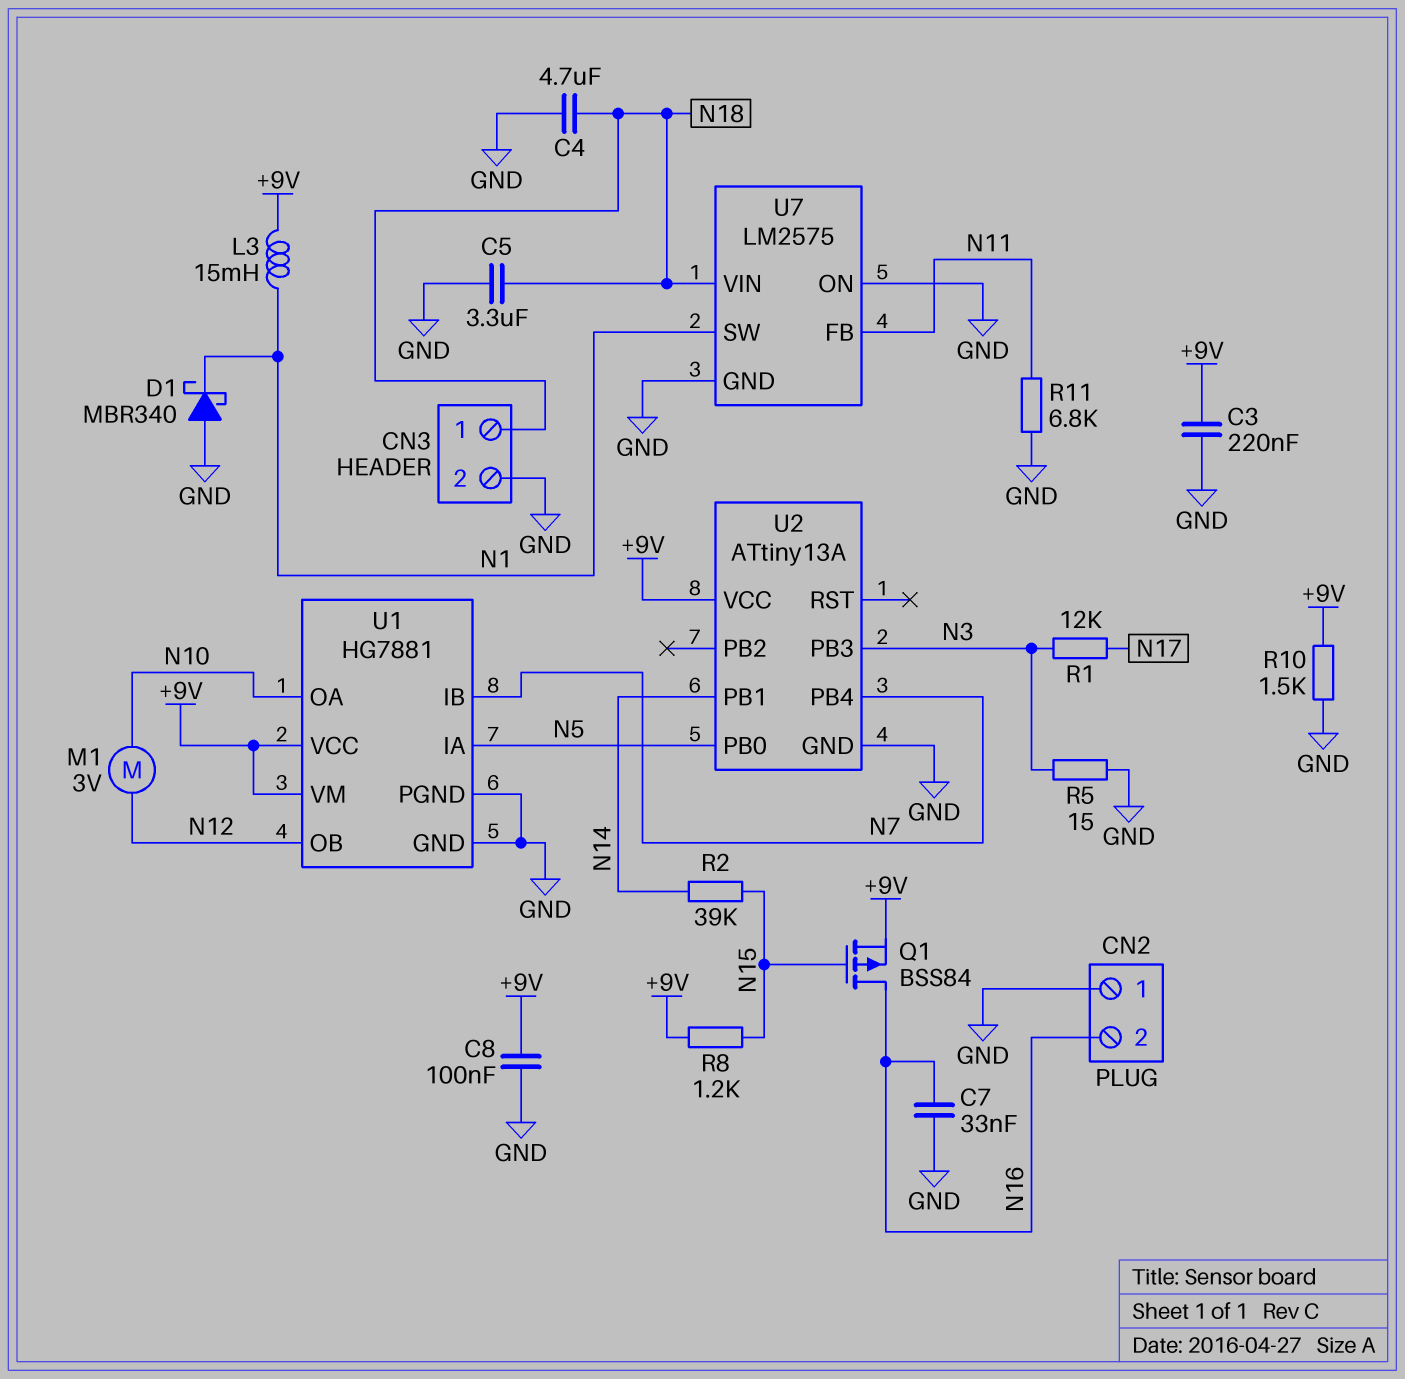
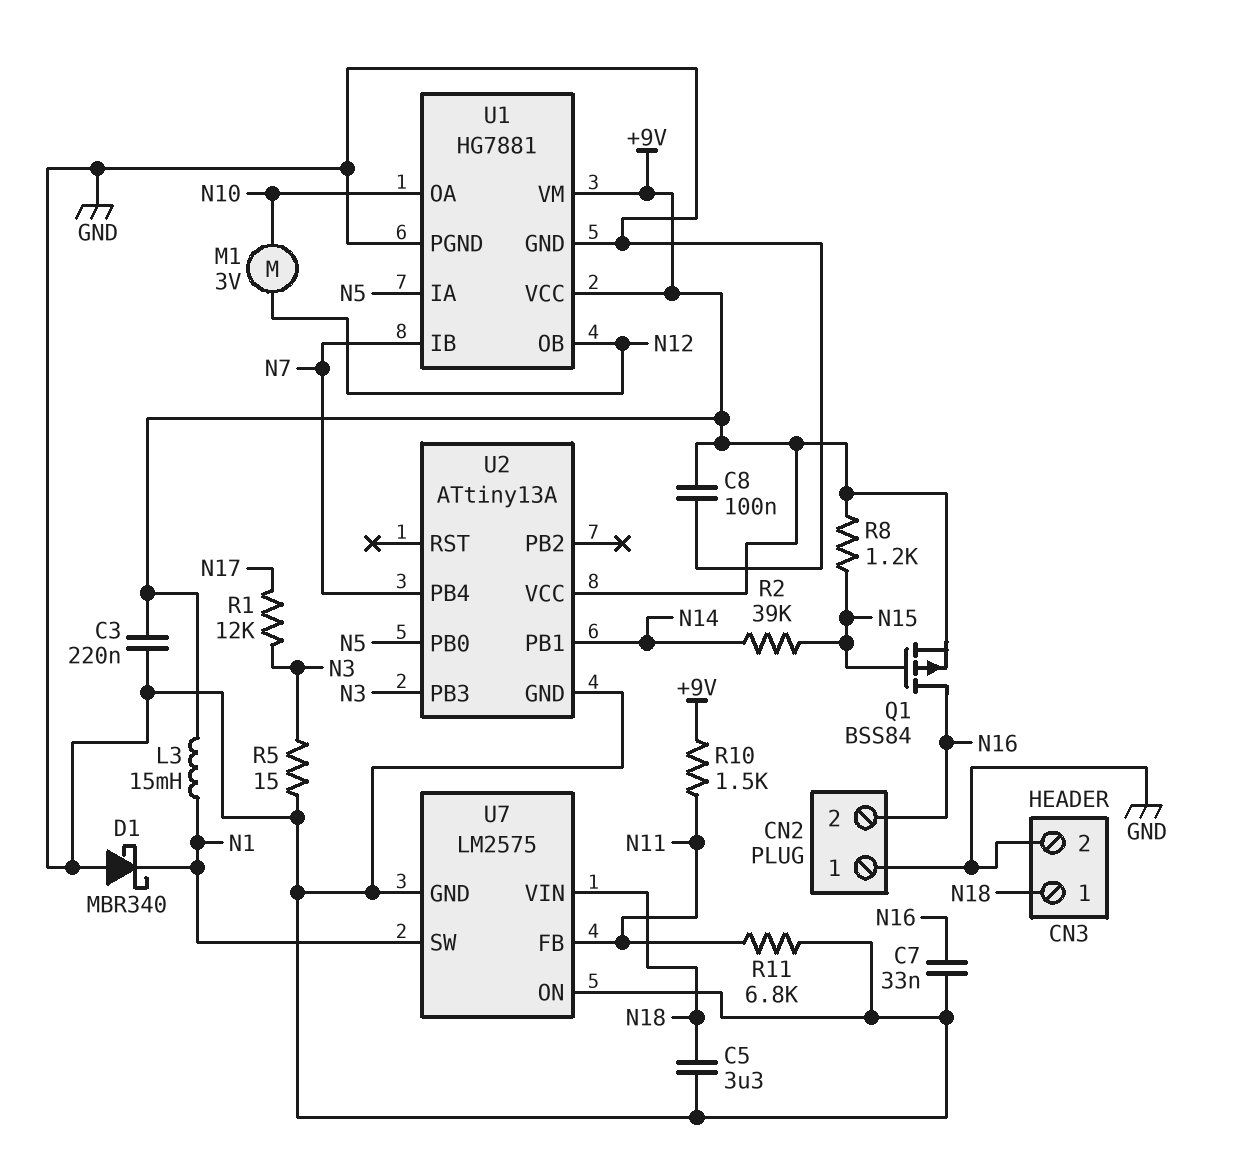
C4: 4.7uF (GND, N18) -> none
R10: 1.5k (+9V, GND) -> 1.5k (+9V, N11)

